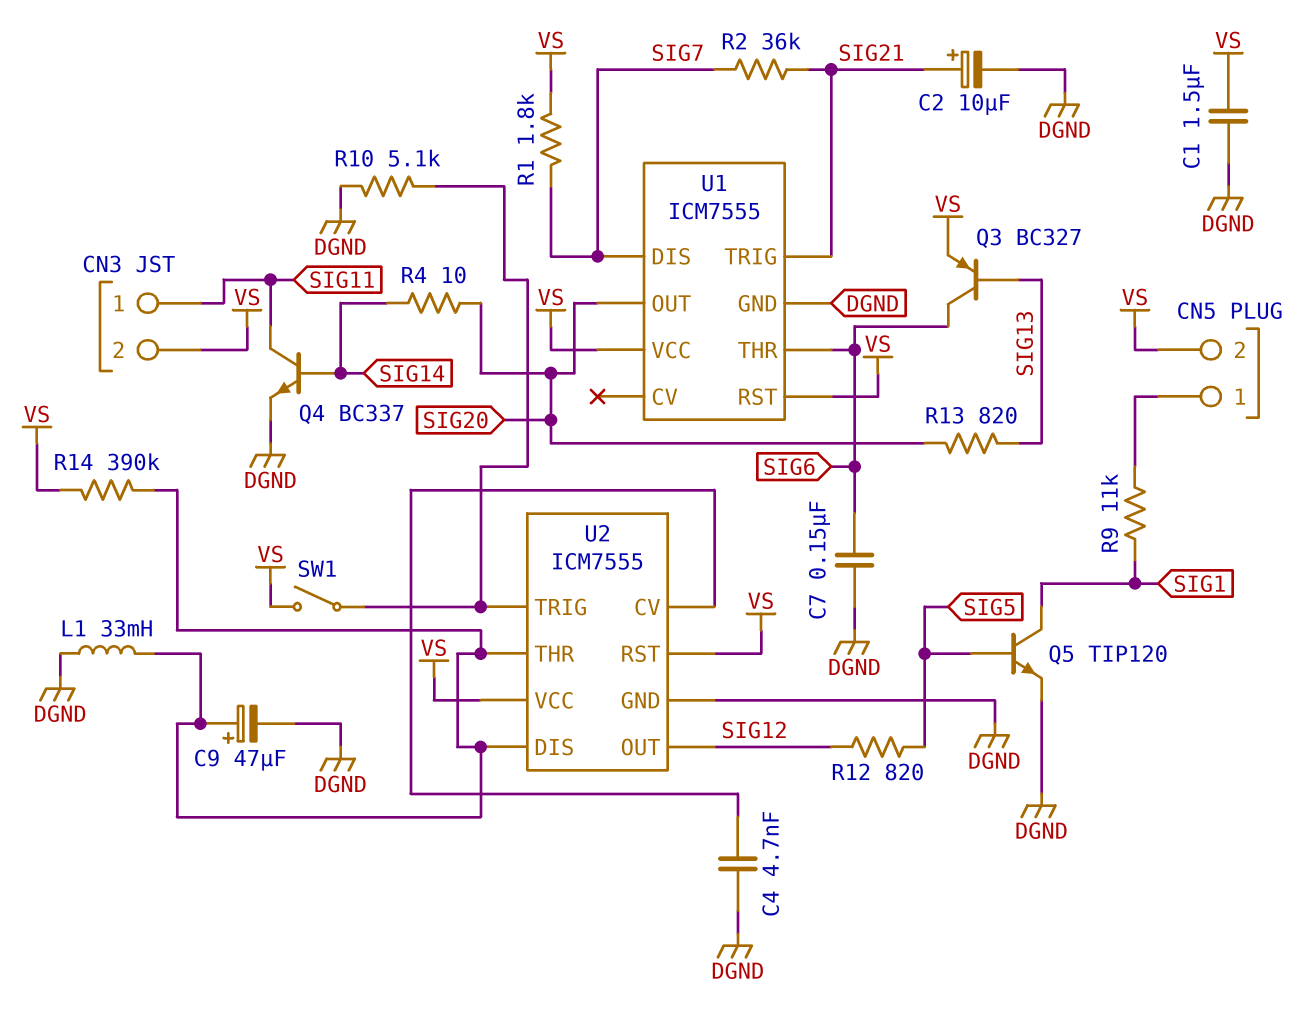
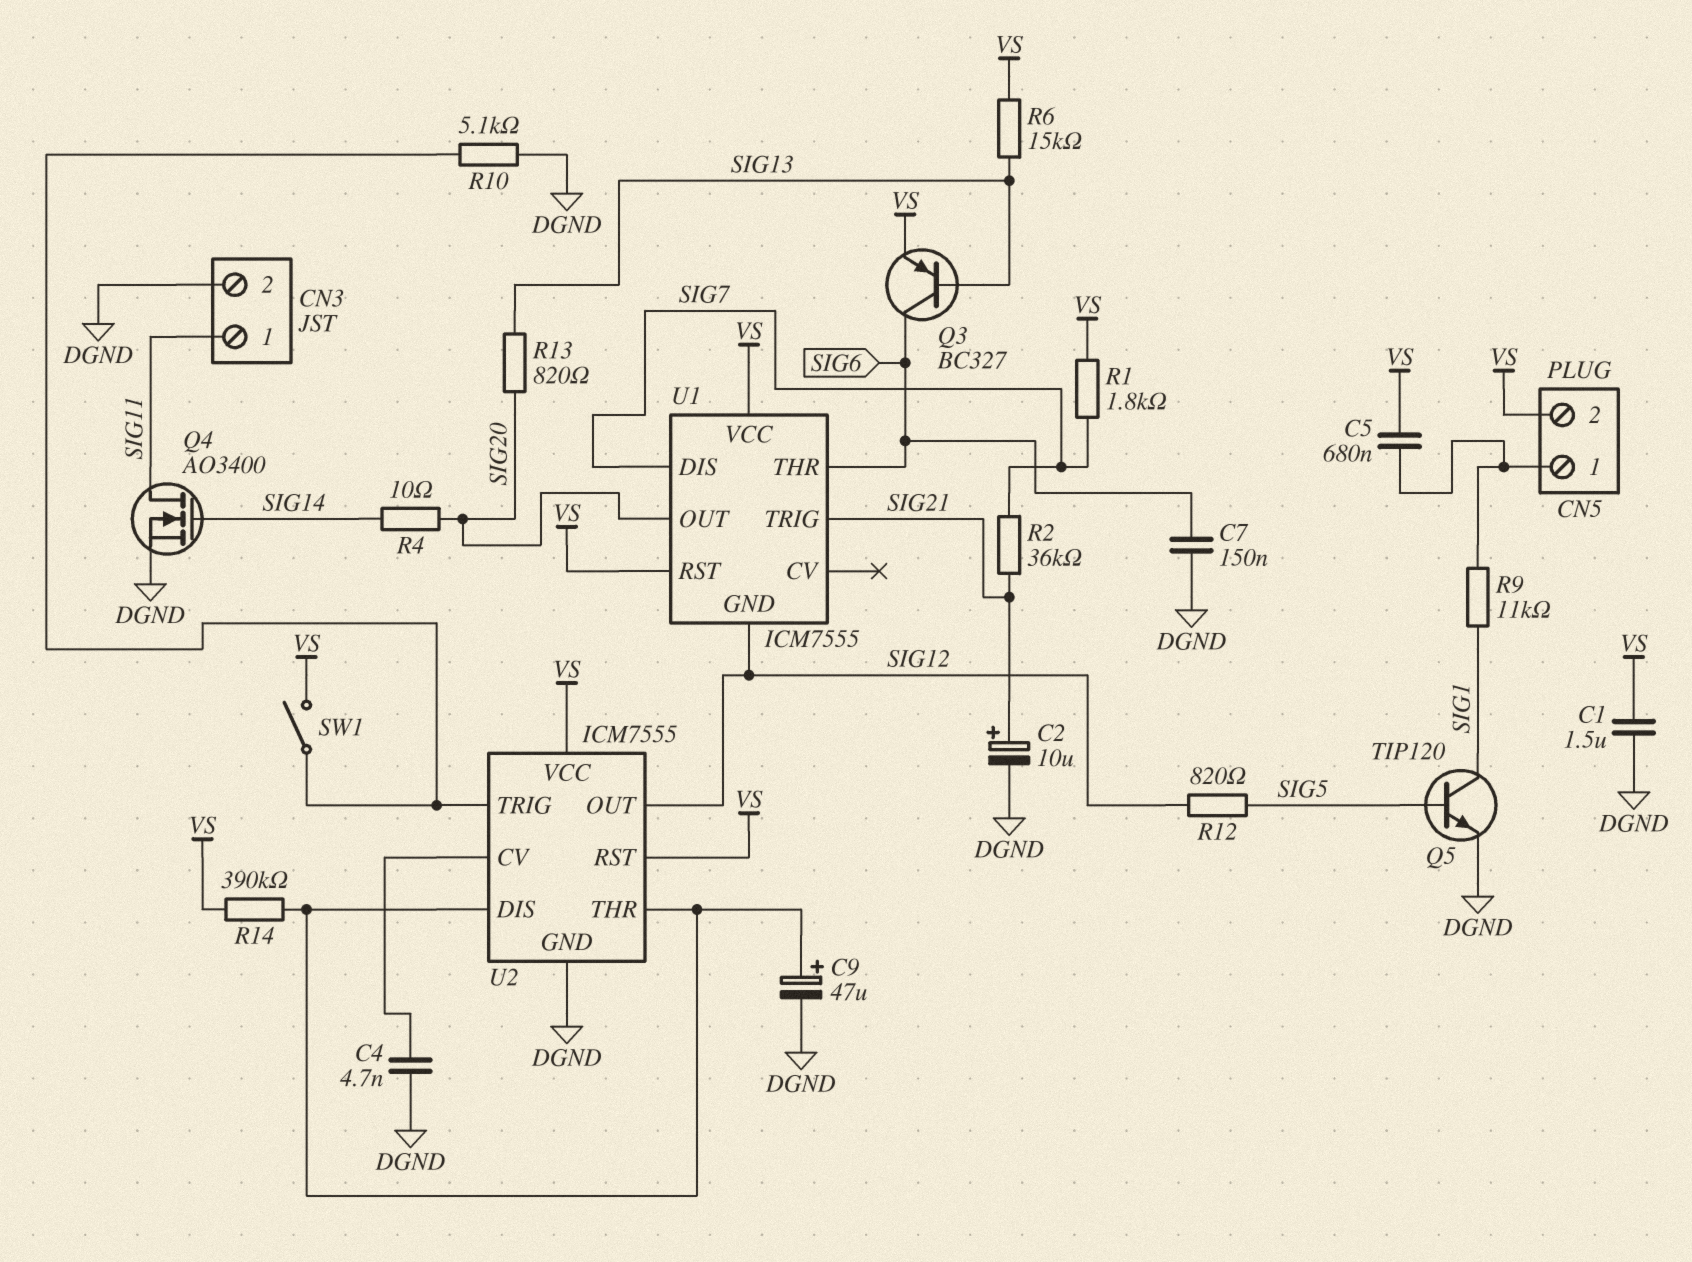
C5: none -> 680nF (CN5/1, VS)
CN3 pin 2: VS -> DGND
L1: 33mH (DGND, U2/DIS) -> none
Q4: NPN BC337 (B SIG14, C SIG11, E DGND) -> NMOS AO3400 (G SIG14, D SIG11, S DGND)
R6: none -> 15k (SIG13, VS)
U1 pin GND: DGND -> SIG12

